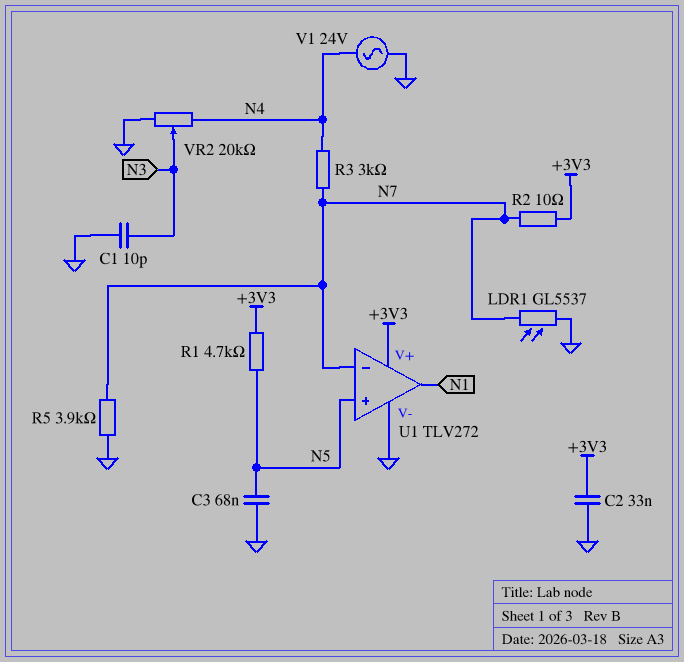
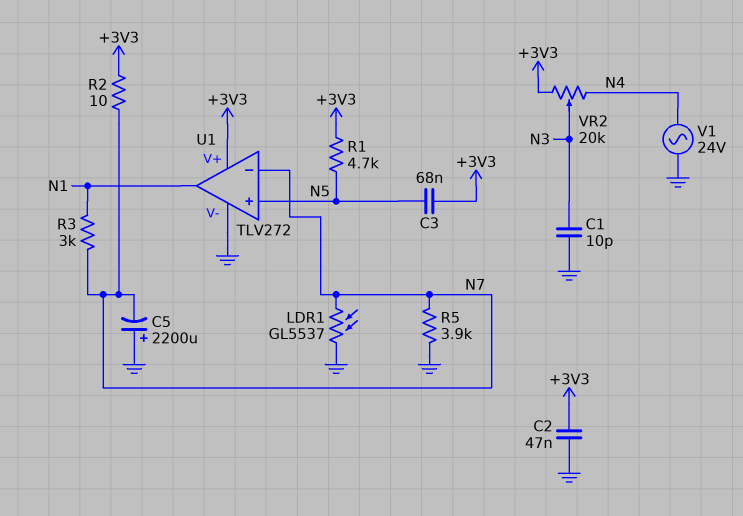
C2: 33nF (+3V3, GND) -> 47nF (+3V3, GND)
C3: 68nF (GND, N5) -> 68nF (+3V3, N5)
C5: none -> 2200uF (plus GND, minus N7)
R3: 3k (N4, N7) -> 3k (N1, N7)
VR2: 20k (GND, N4, wiper N3) -> 20k (+3V3, N4, wiper N3)

